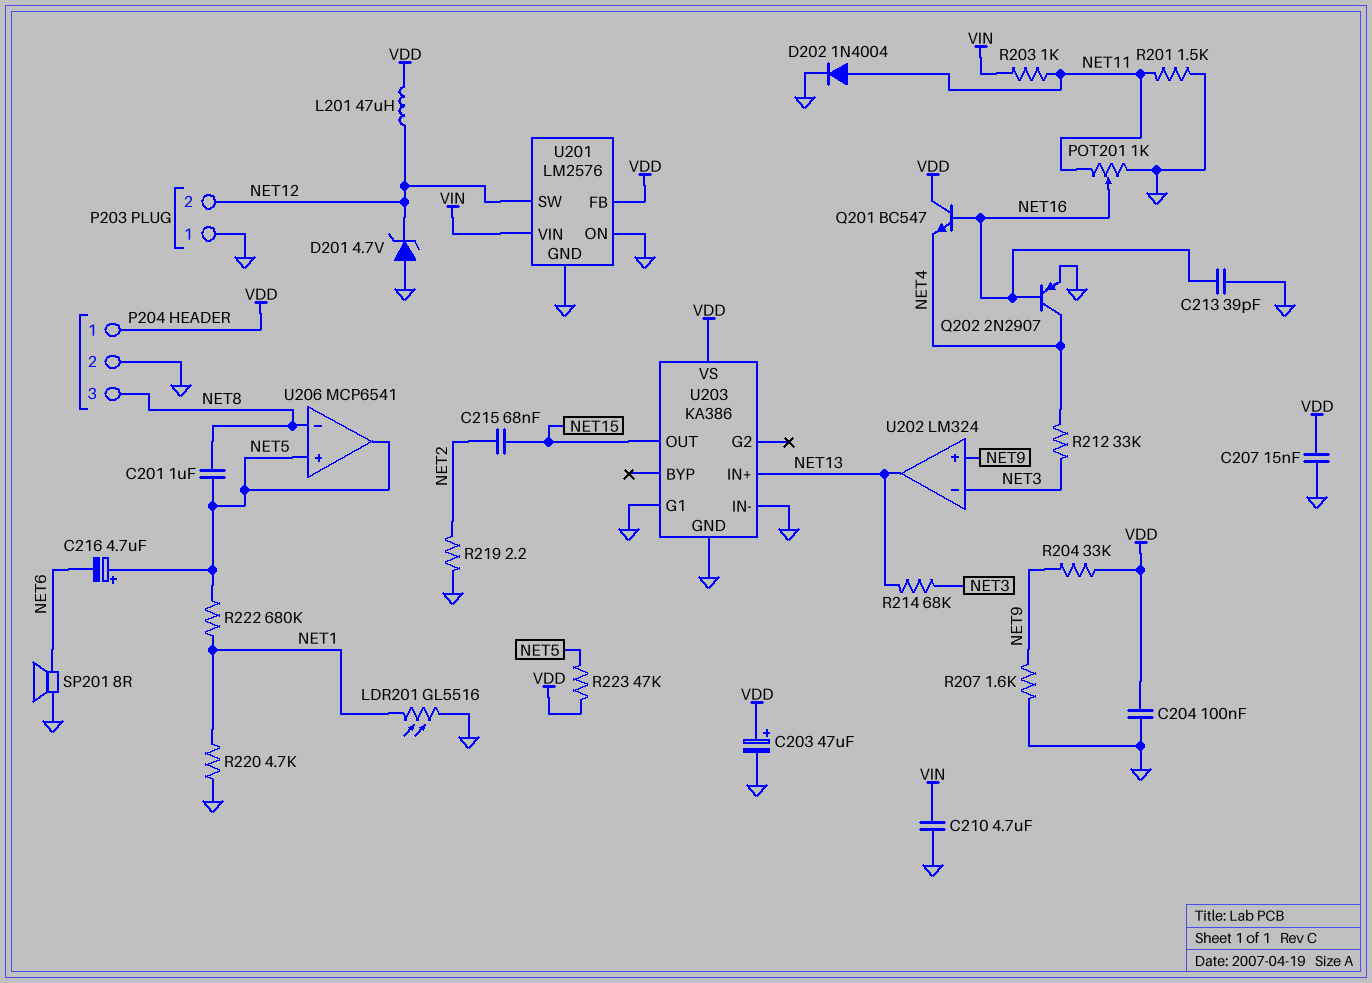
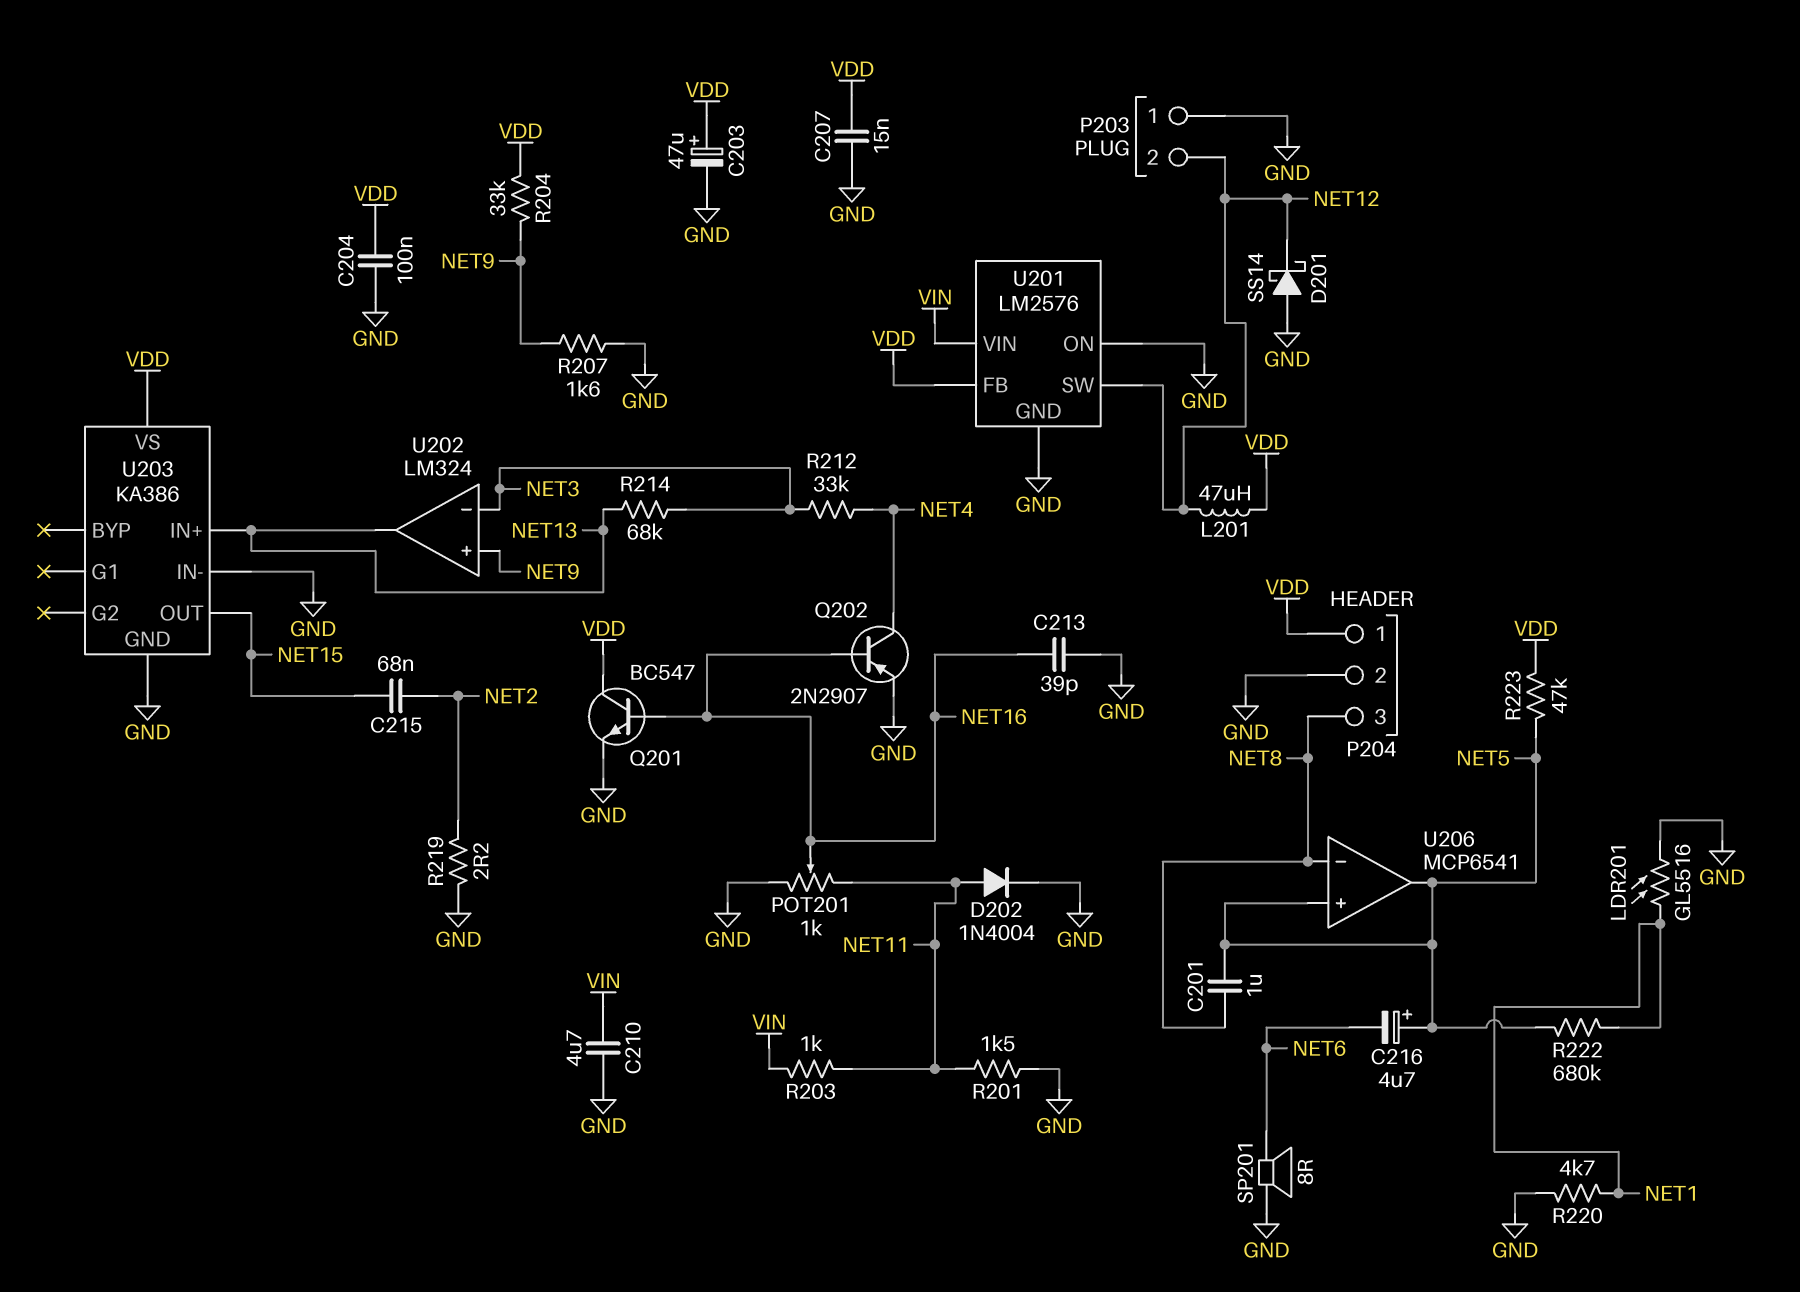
D201: zener 4.7V (A GND, K NET12) -> schottky SS14 (A GND, K NET12)
Q201: NPN BC547 (B NET16, C VDD, E NET4) -> NPN BC547 (B NET16, C VDD, E GND)
U203 pin G1: GND -> none

